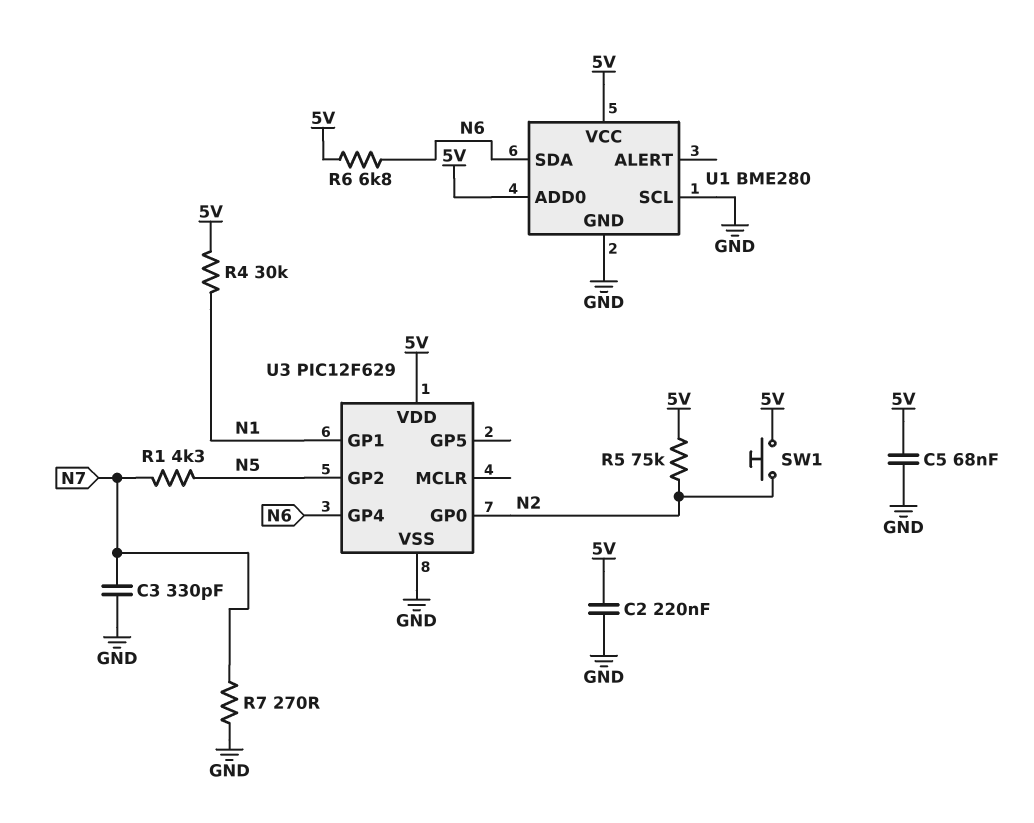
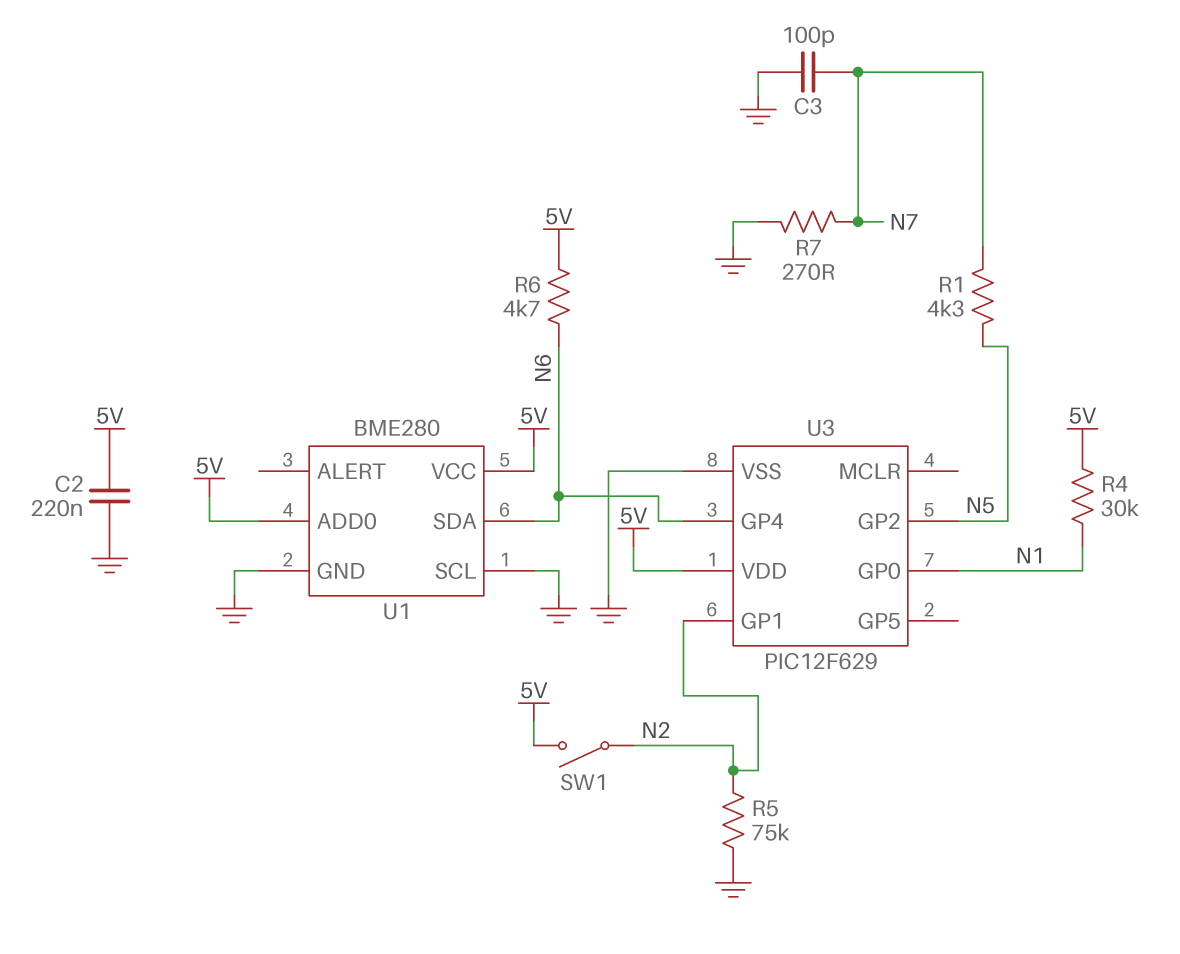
C3: 330pF (GND, N7) -> 100pF (GND, N7)
C5: 68nF (5V, GND) -> none
R5: 75k (5V, N2) -> 75k (GND, N2)
R6: 6.8k (5V, N6) -> 4.7k (5V, N6)
SW1: button (5V, N2) -> switch (5V, N2)
U3 pin GP0: N2 -> N1
U3 pin GP1: N1 -> N2

